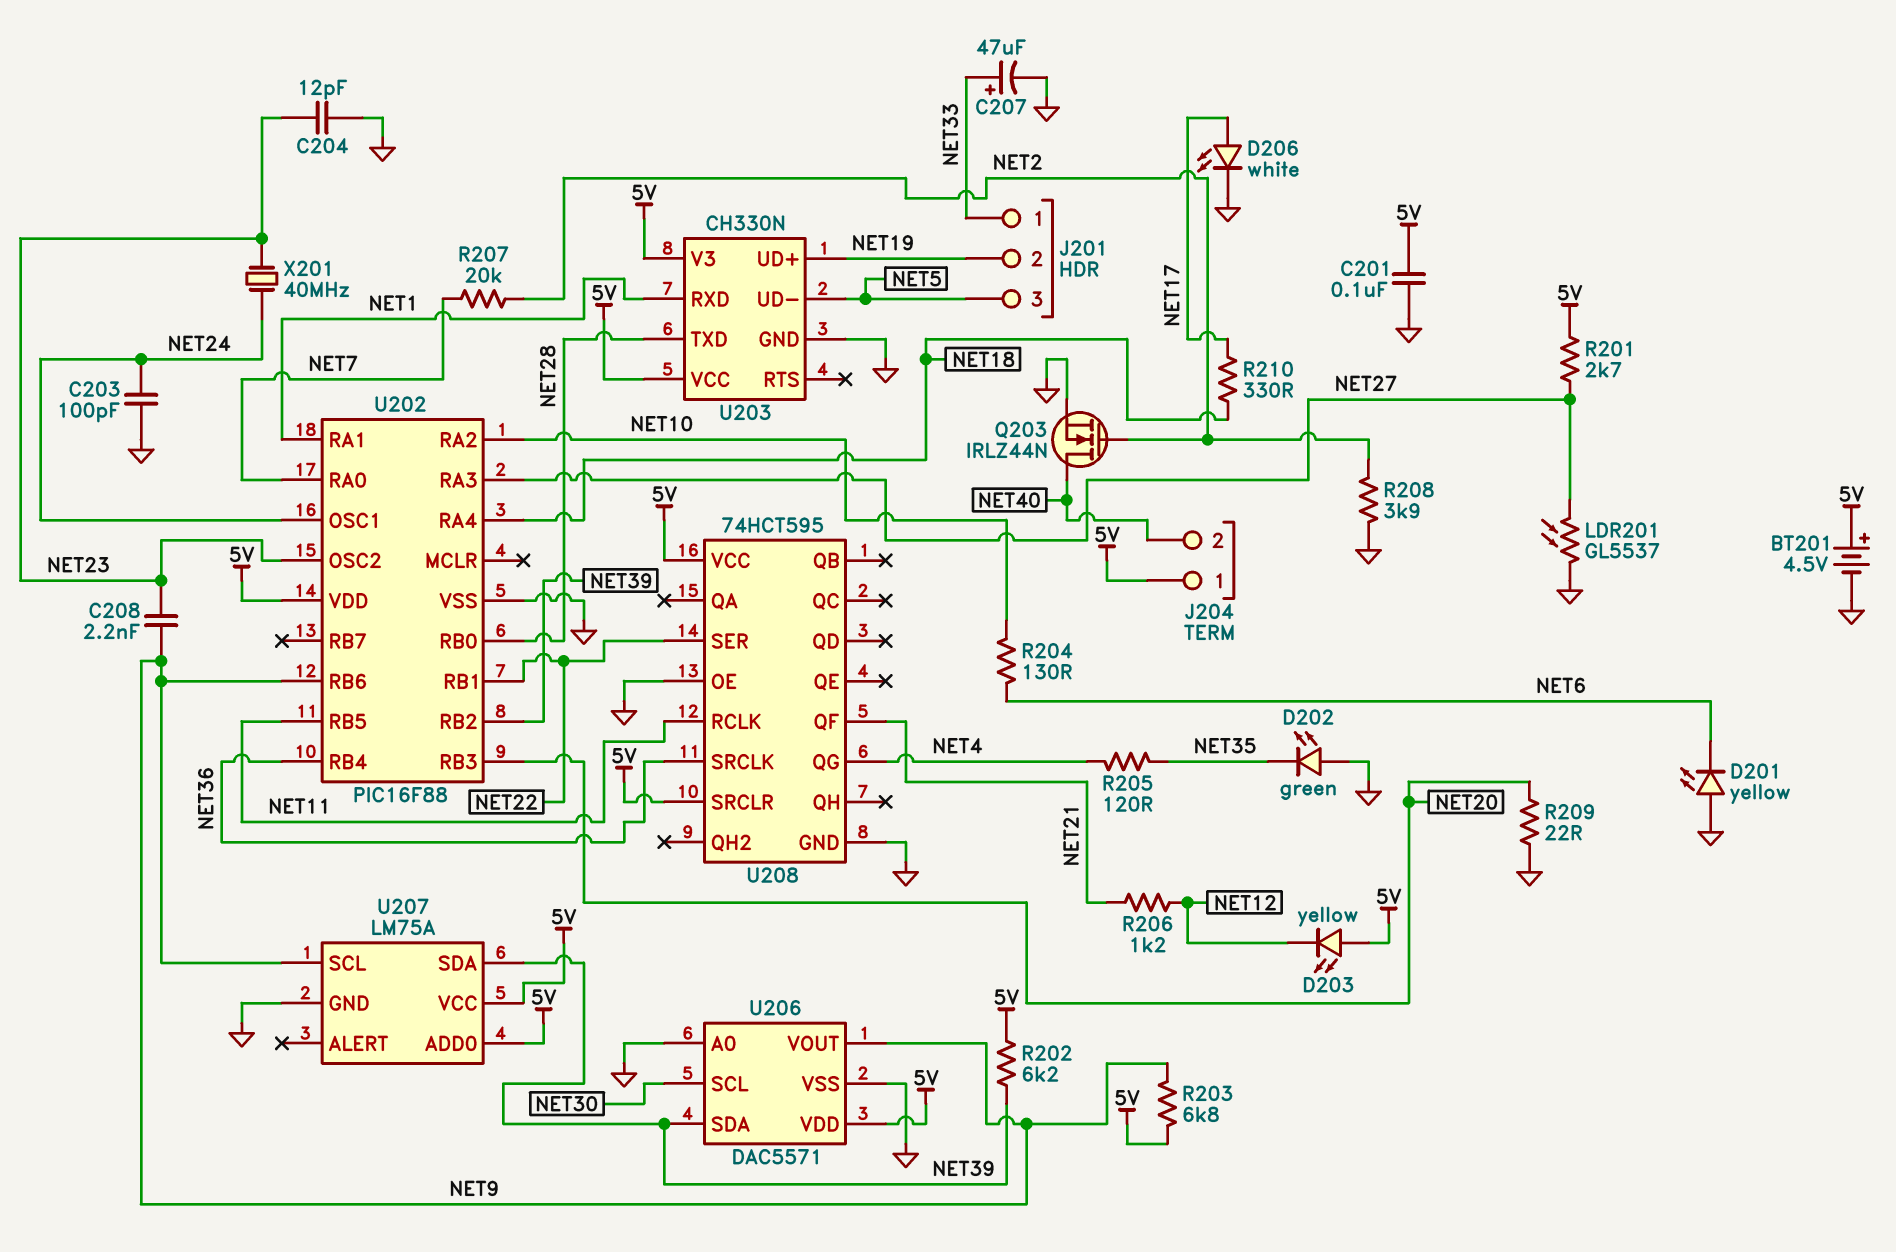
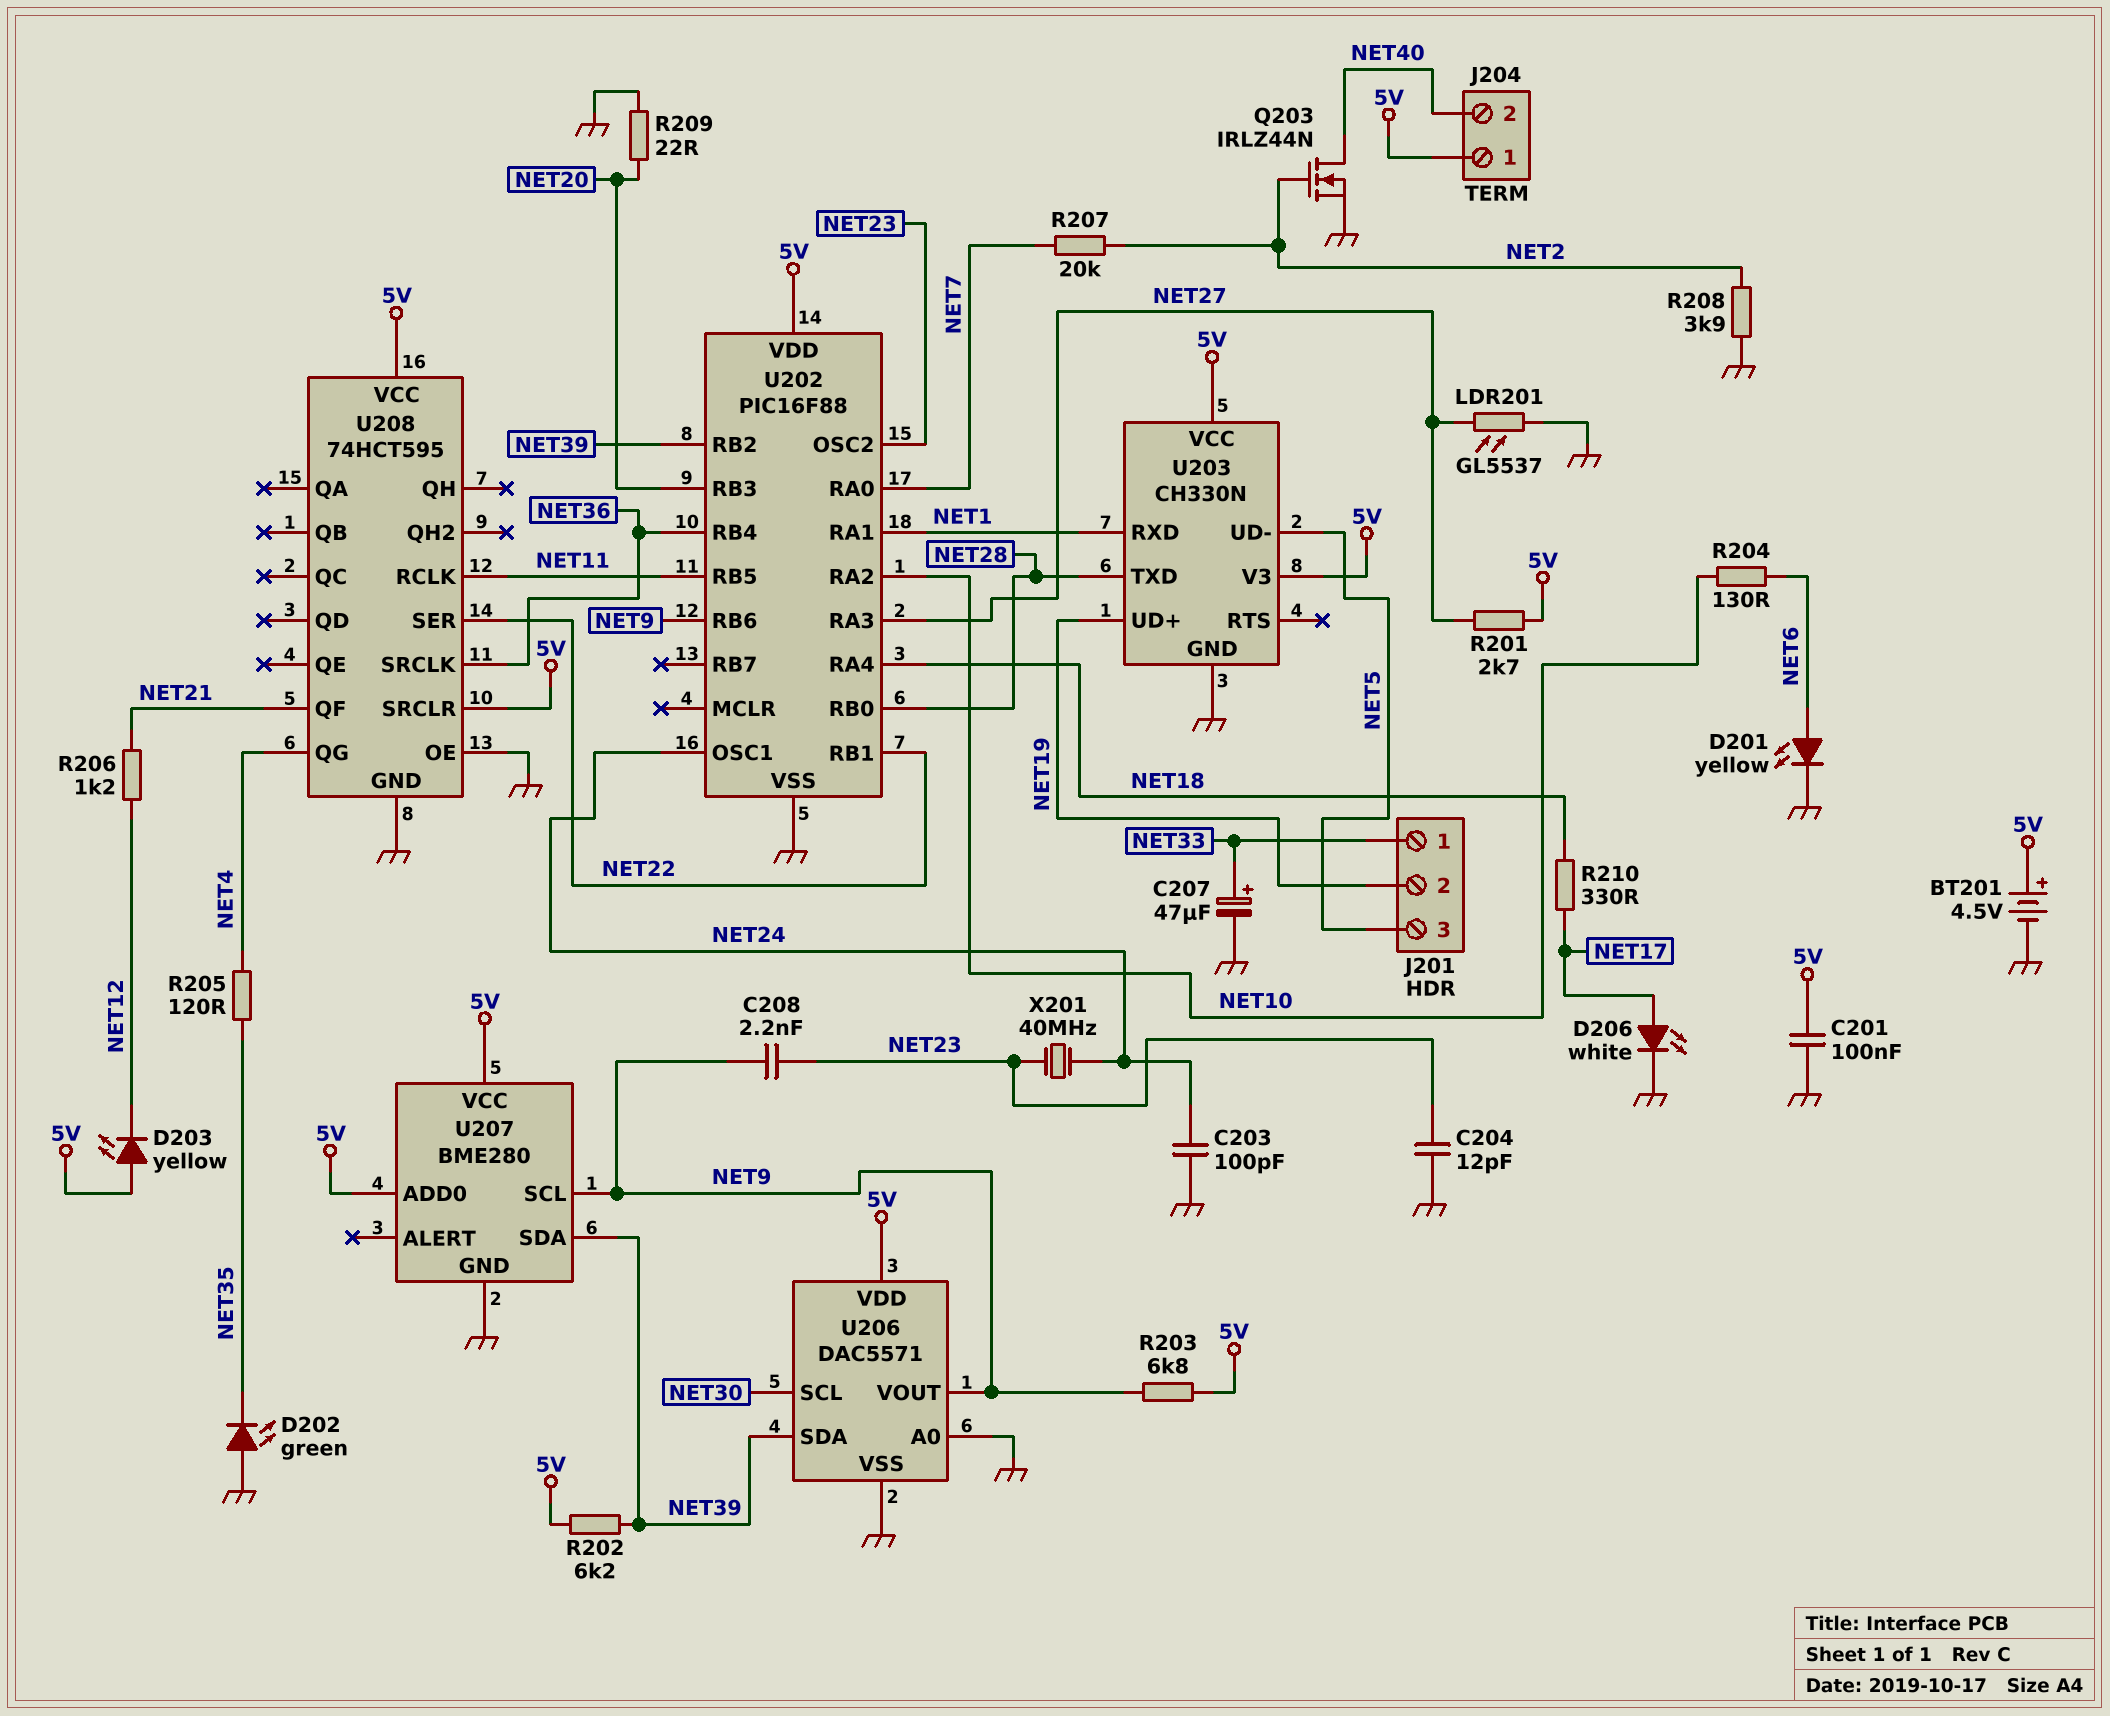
D201: LED yellow (A GND, K NET6) -> LED yellow (A NET6, K GND)
U207: LM75A -> BME280

